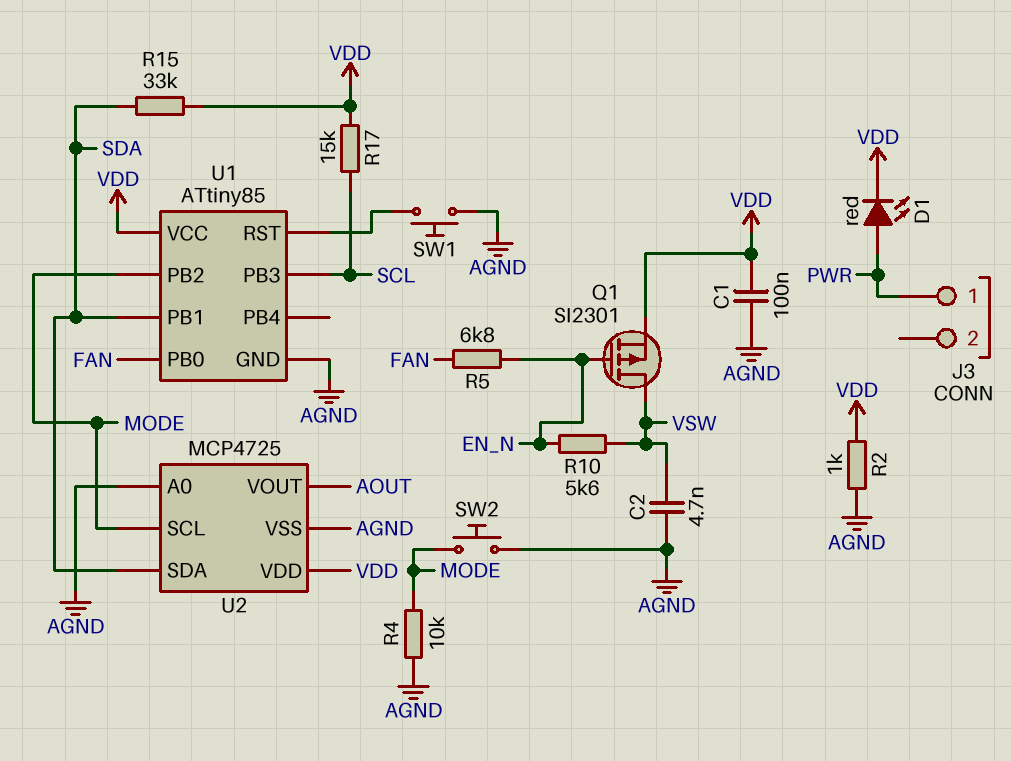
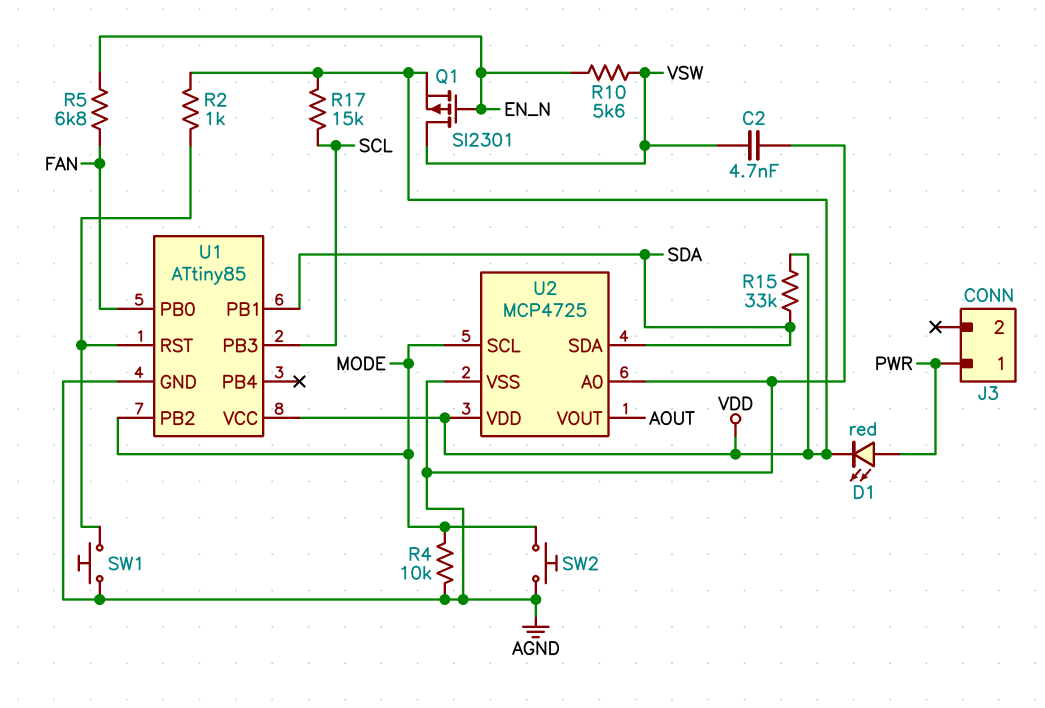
C1: 100nF (AGND, VDD) -> none
R2: 1k (AGND, VDD) -> 1k (U1/RST, VDD)

